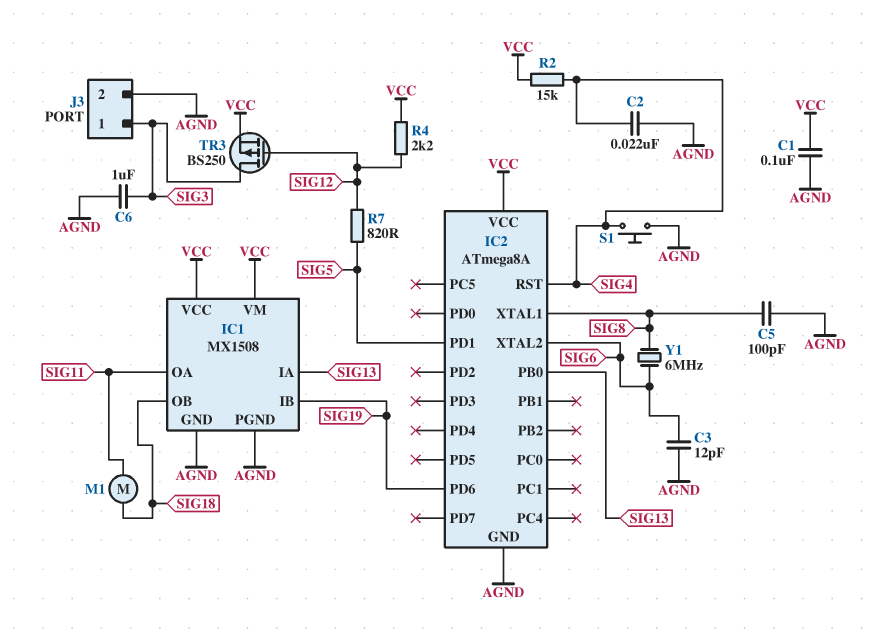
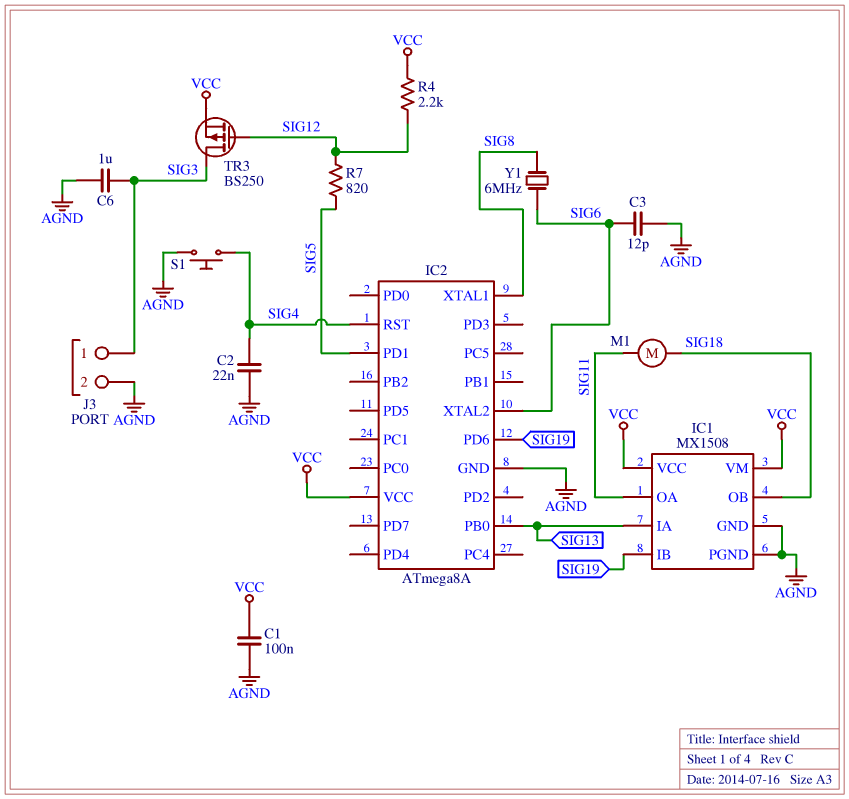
C5: 100pF (AGND, SIG8) -> none
R2: 15k (SIG4, VCC) -> none

